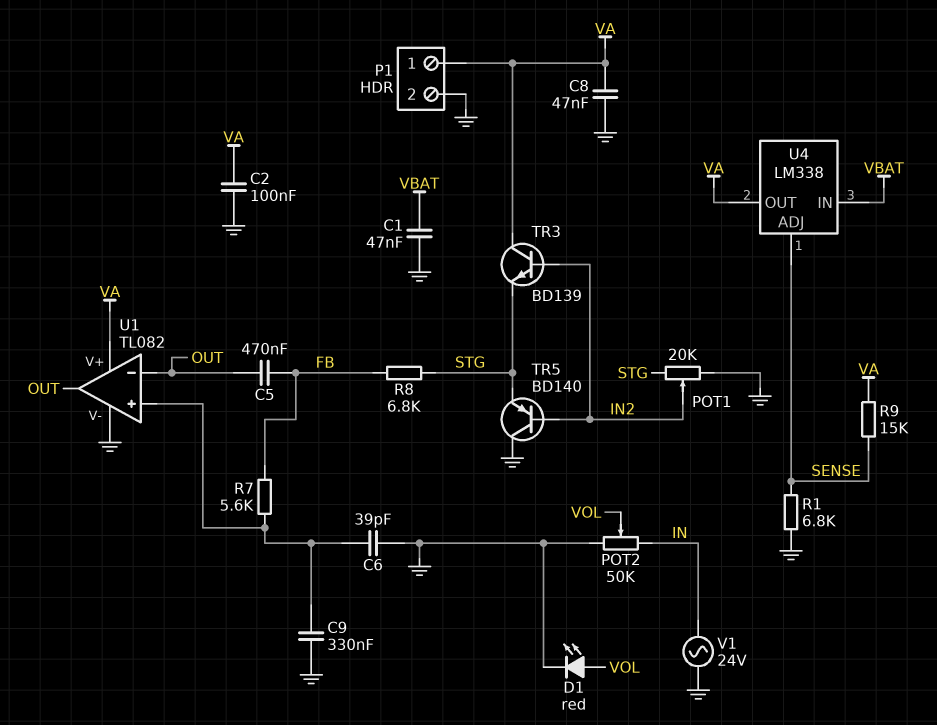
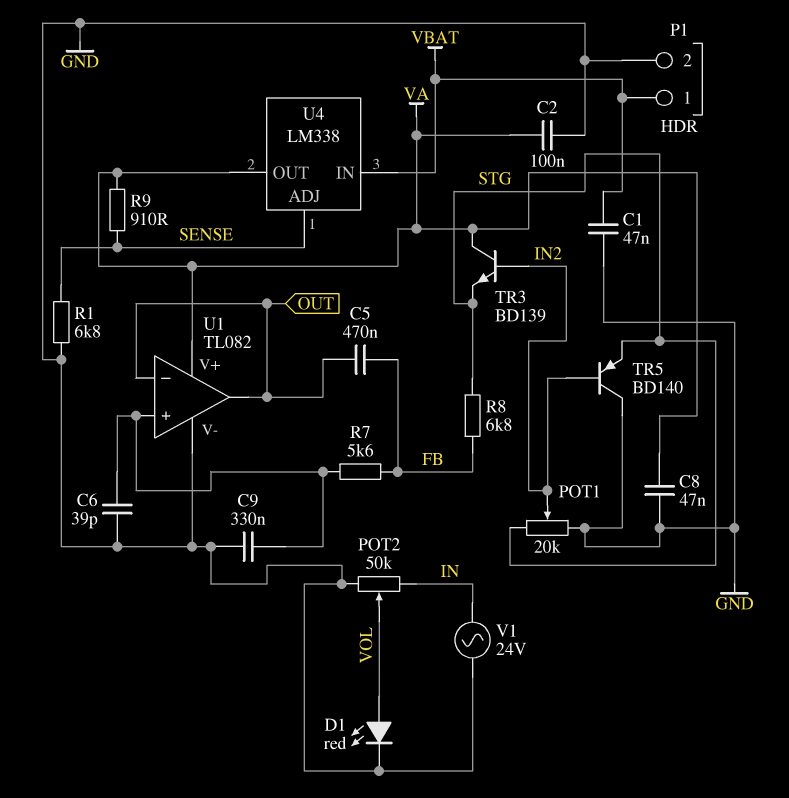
P1 pin 1: VA -> VBAT
R9: 15k (SENSE, VA) -> 910 (SENSE, VA)

